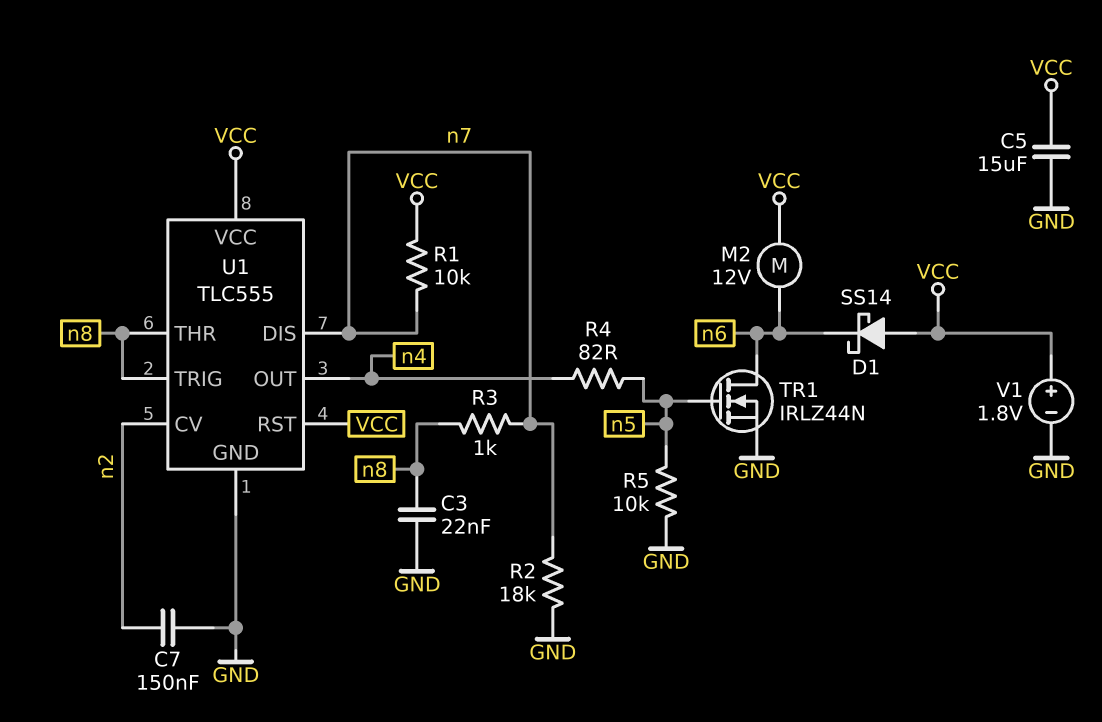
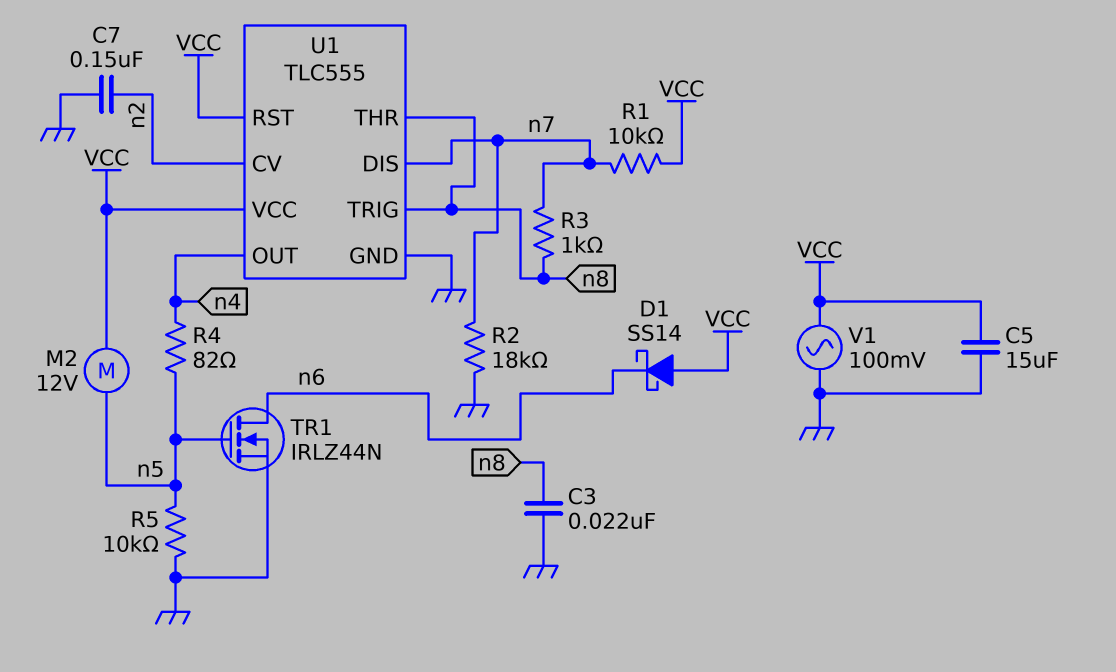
M2: motor 12V (VCC, n6) -> motor 12V (VCC, n5)
V1: 1.8V (plus VCC, minus GND) -> AC 100mV (GND, VCC)

